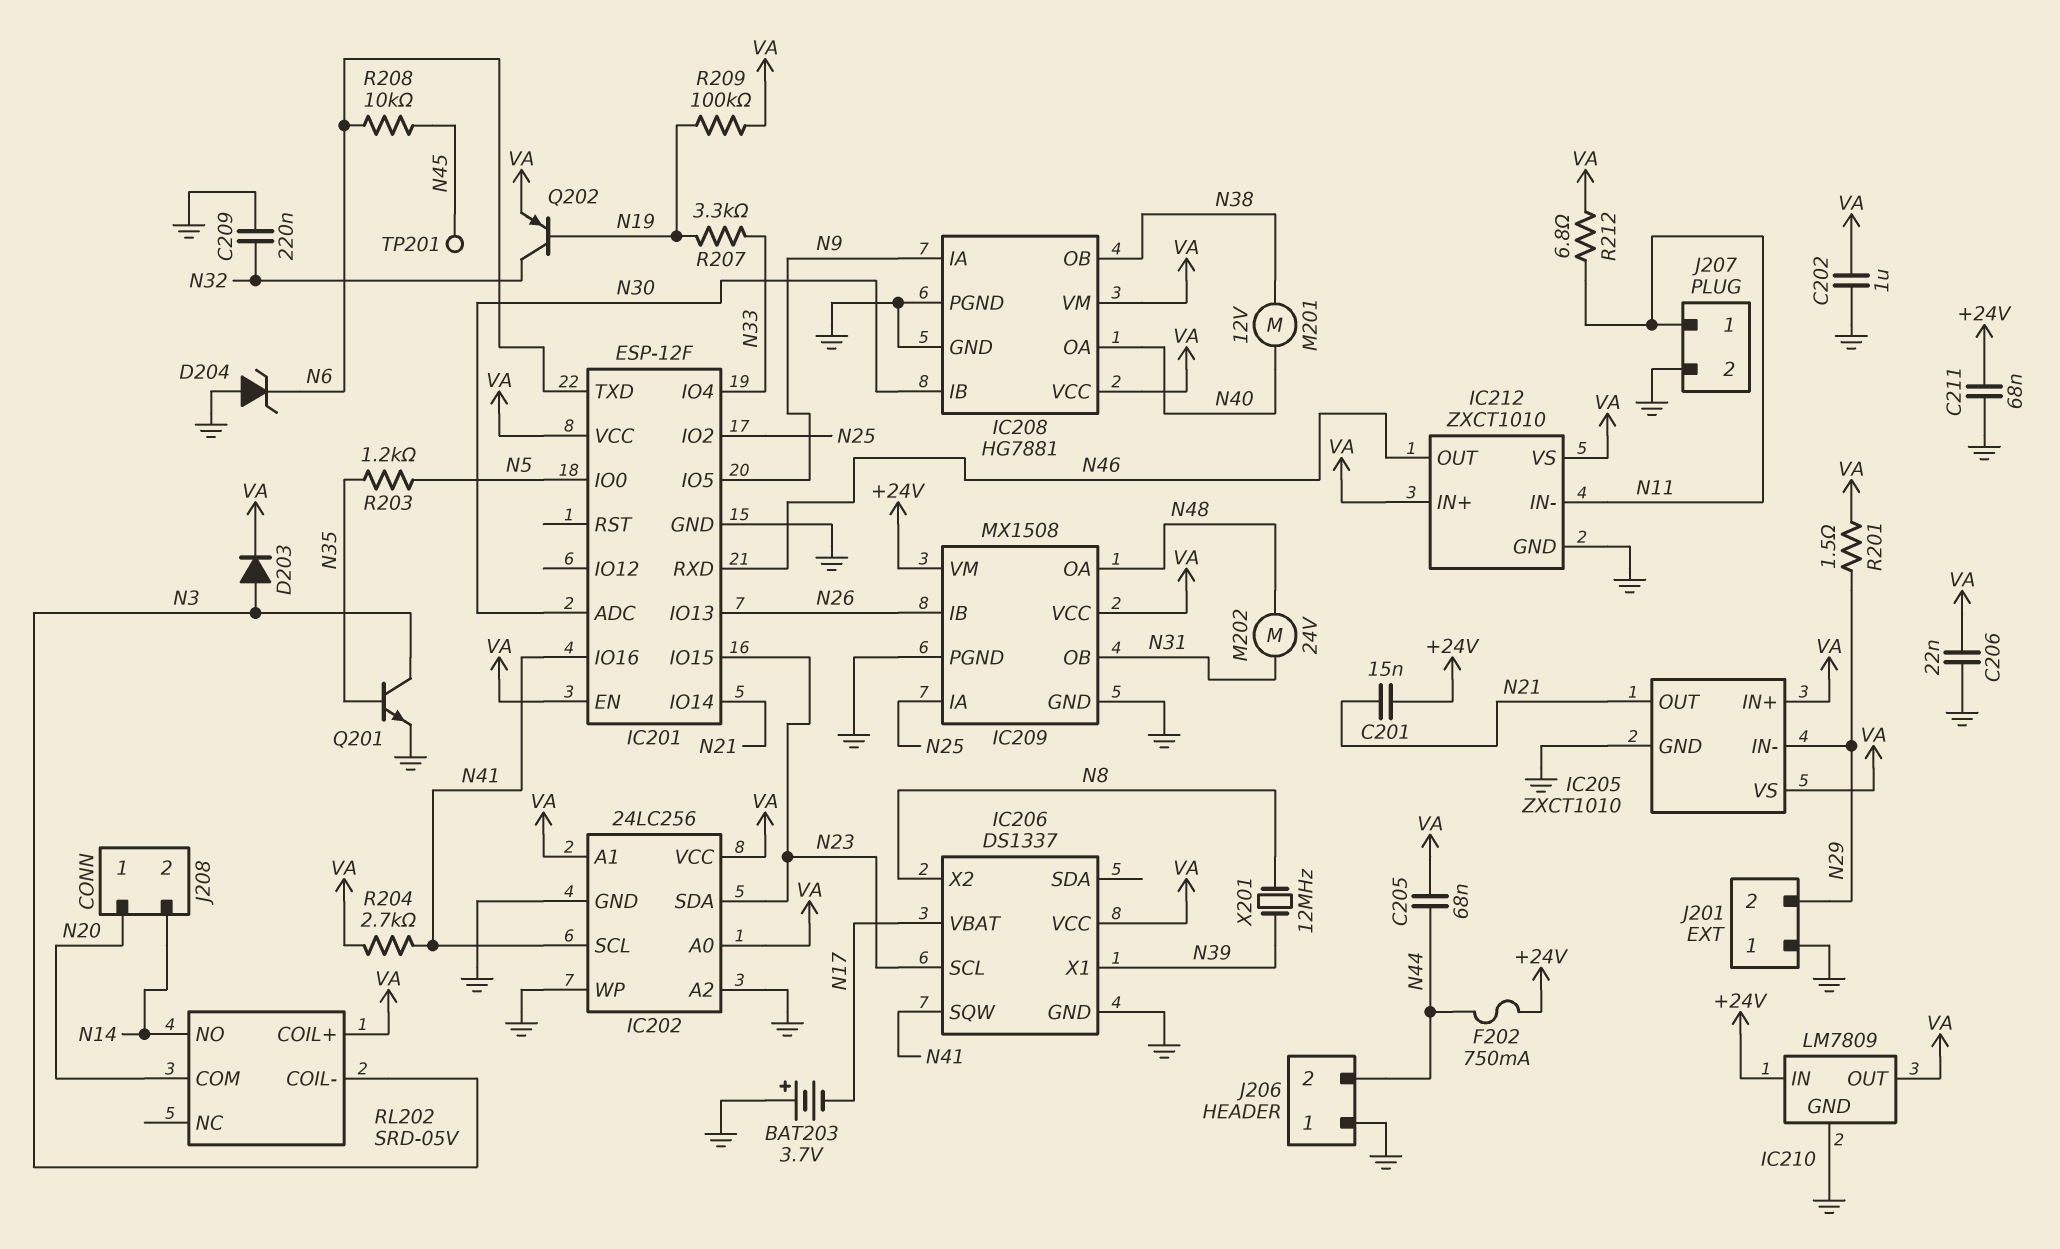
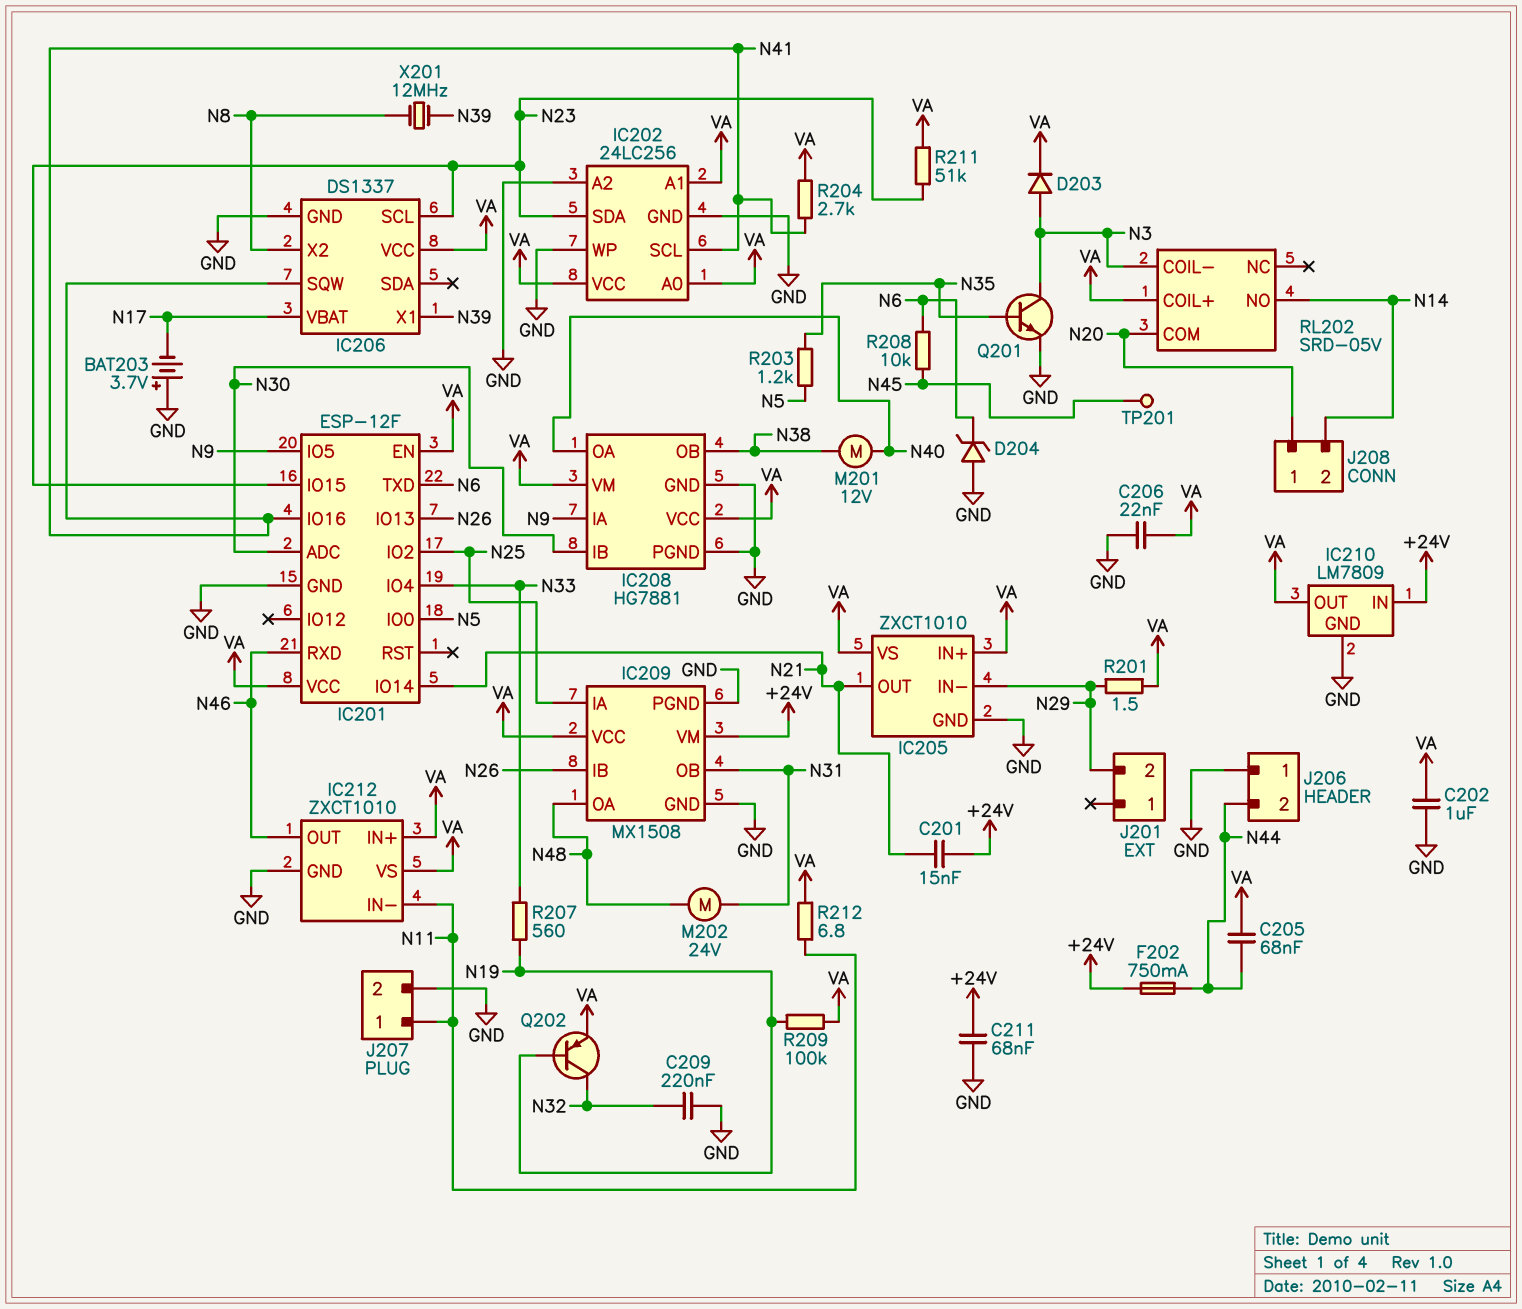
J201 pin 1: GND -> none
R207: 3.3k (N19, N33) -> 560 (N19, N33)
R211: none -> 51k (N23, VA)

